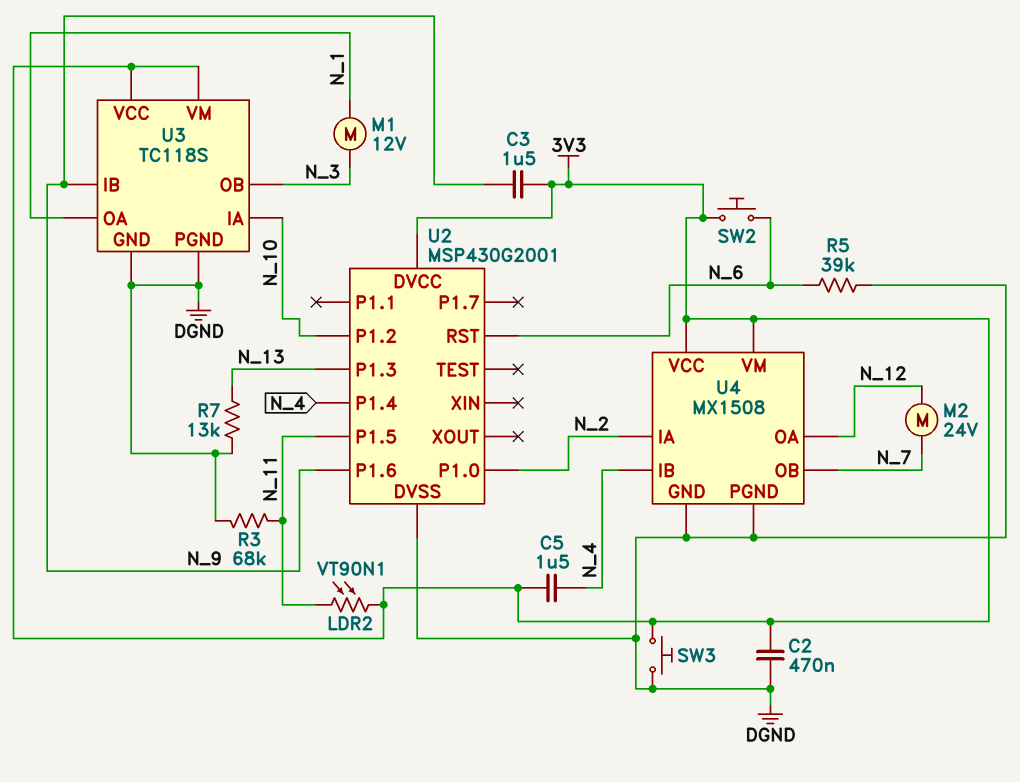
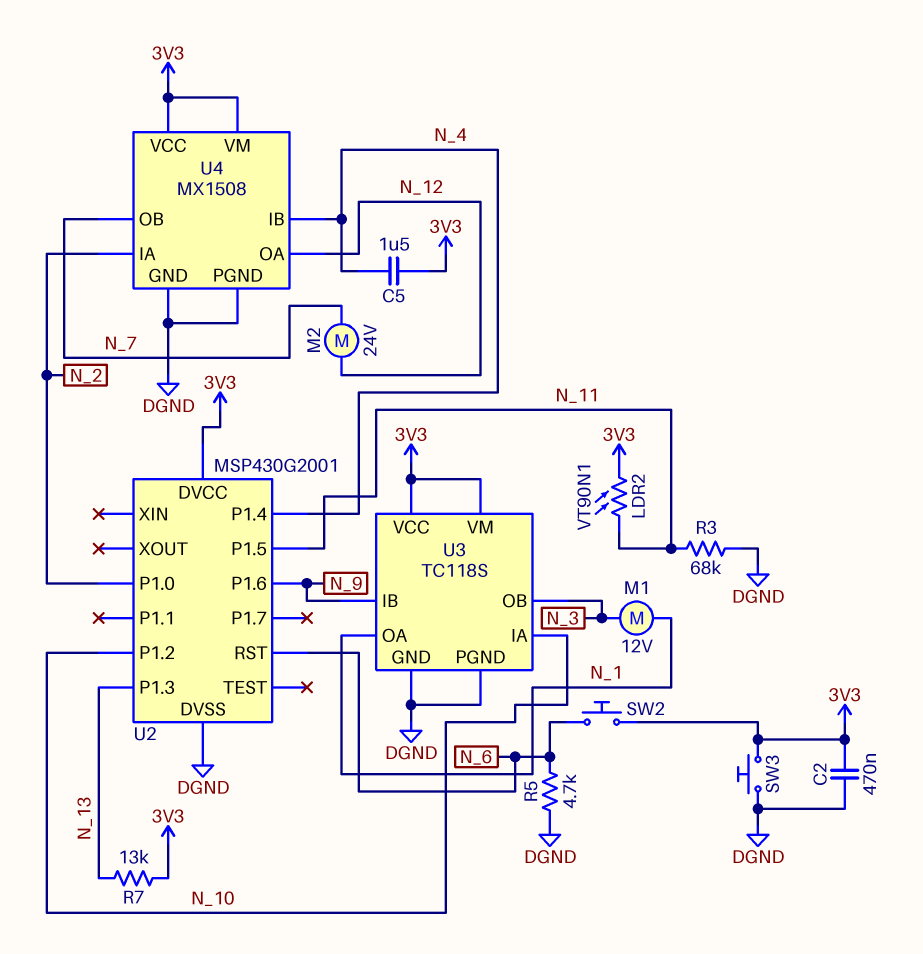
C3: 1.5uF (3V3, N_9) -> none
R5: 39k (DGND, N_6) -> 4.7k (DGND, N_6)
R7: 13k (DGND, N_13) -> 13k (3V3, N_13)

